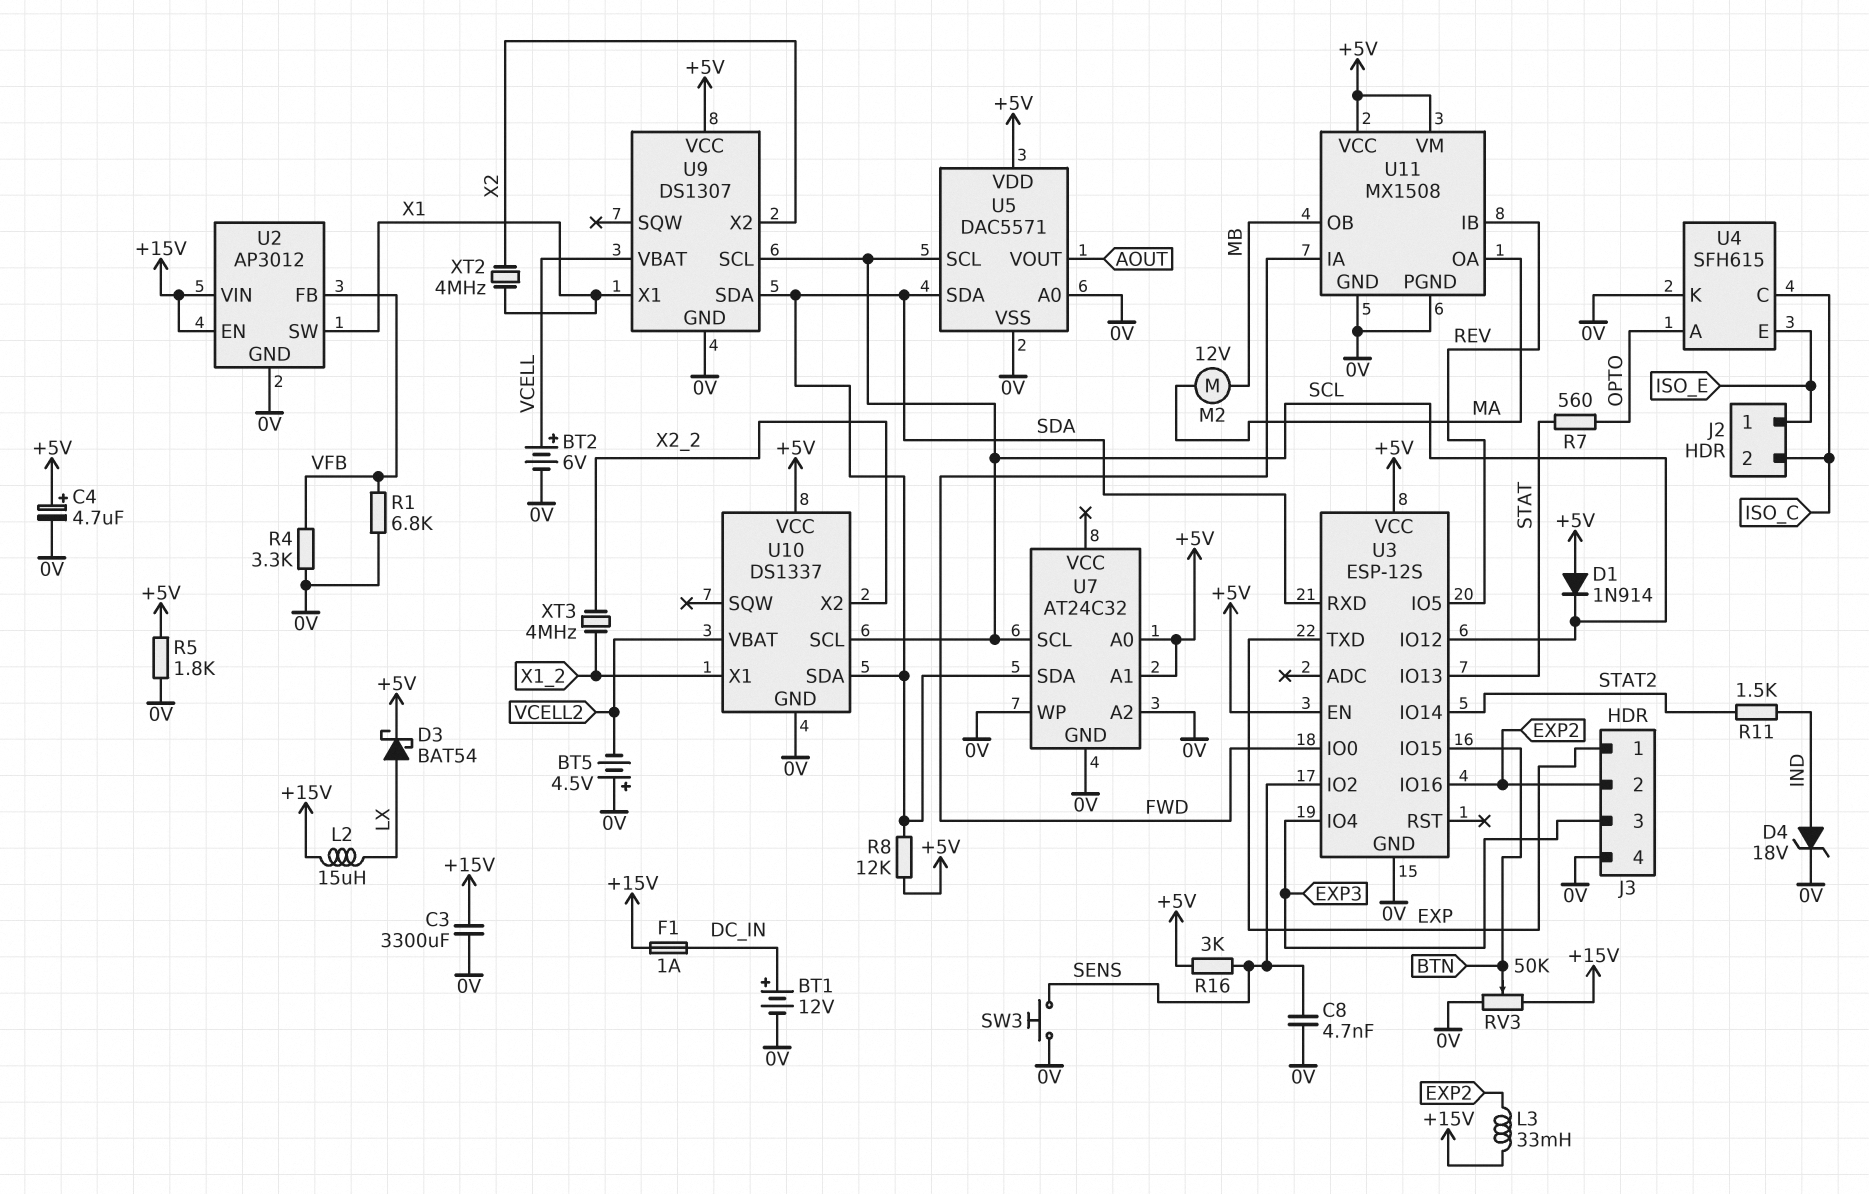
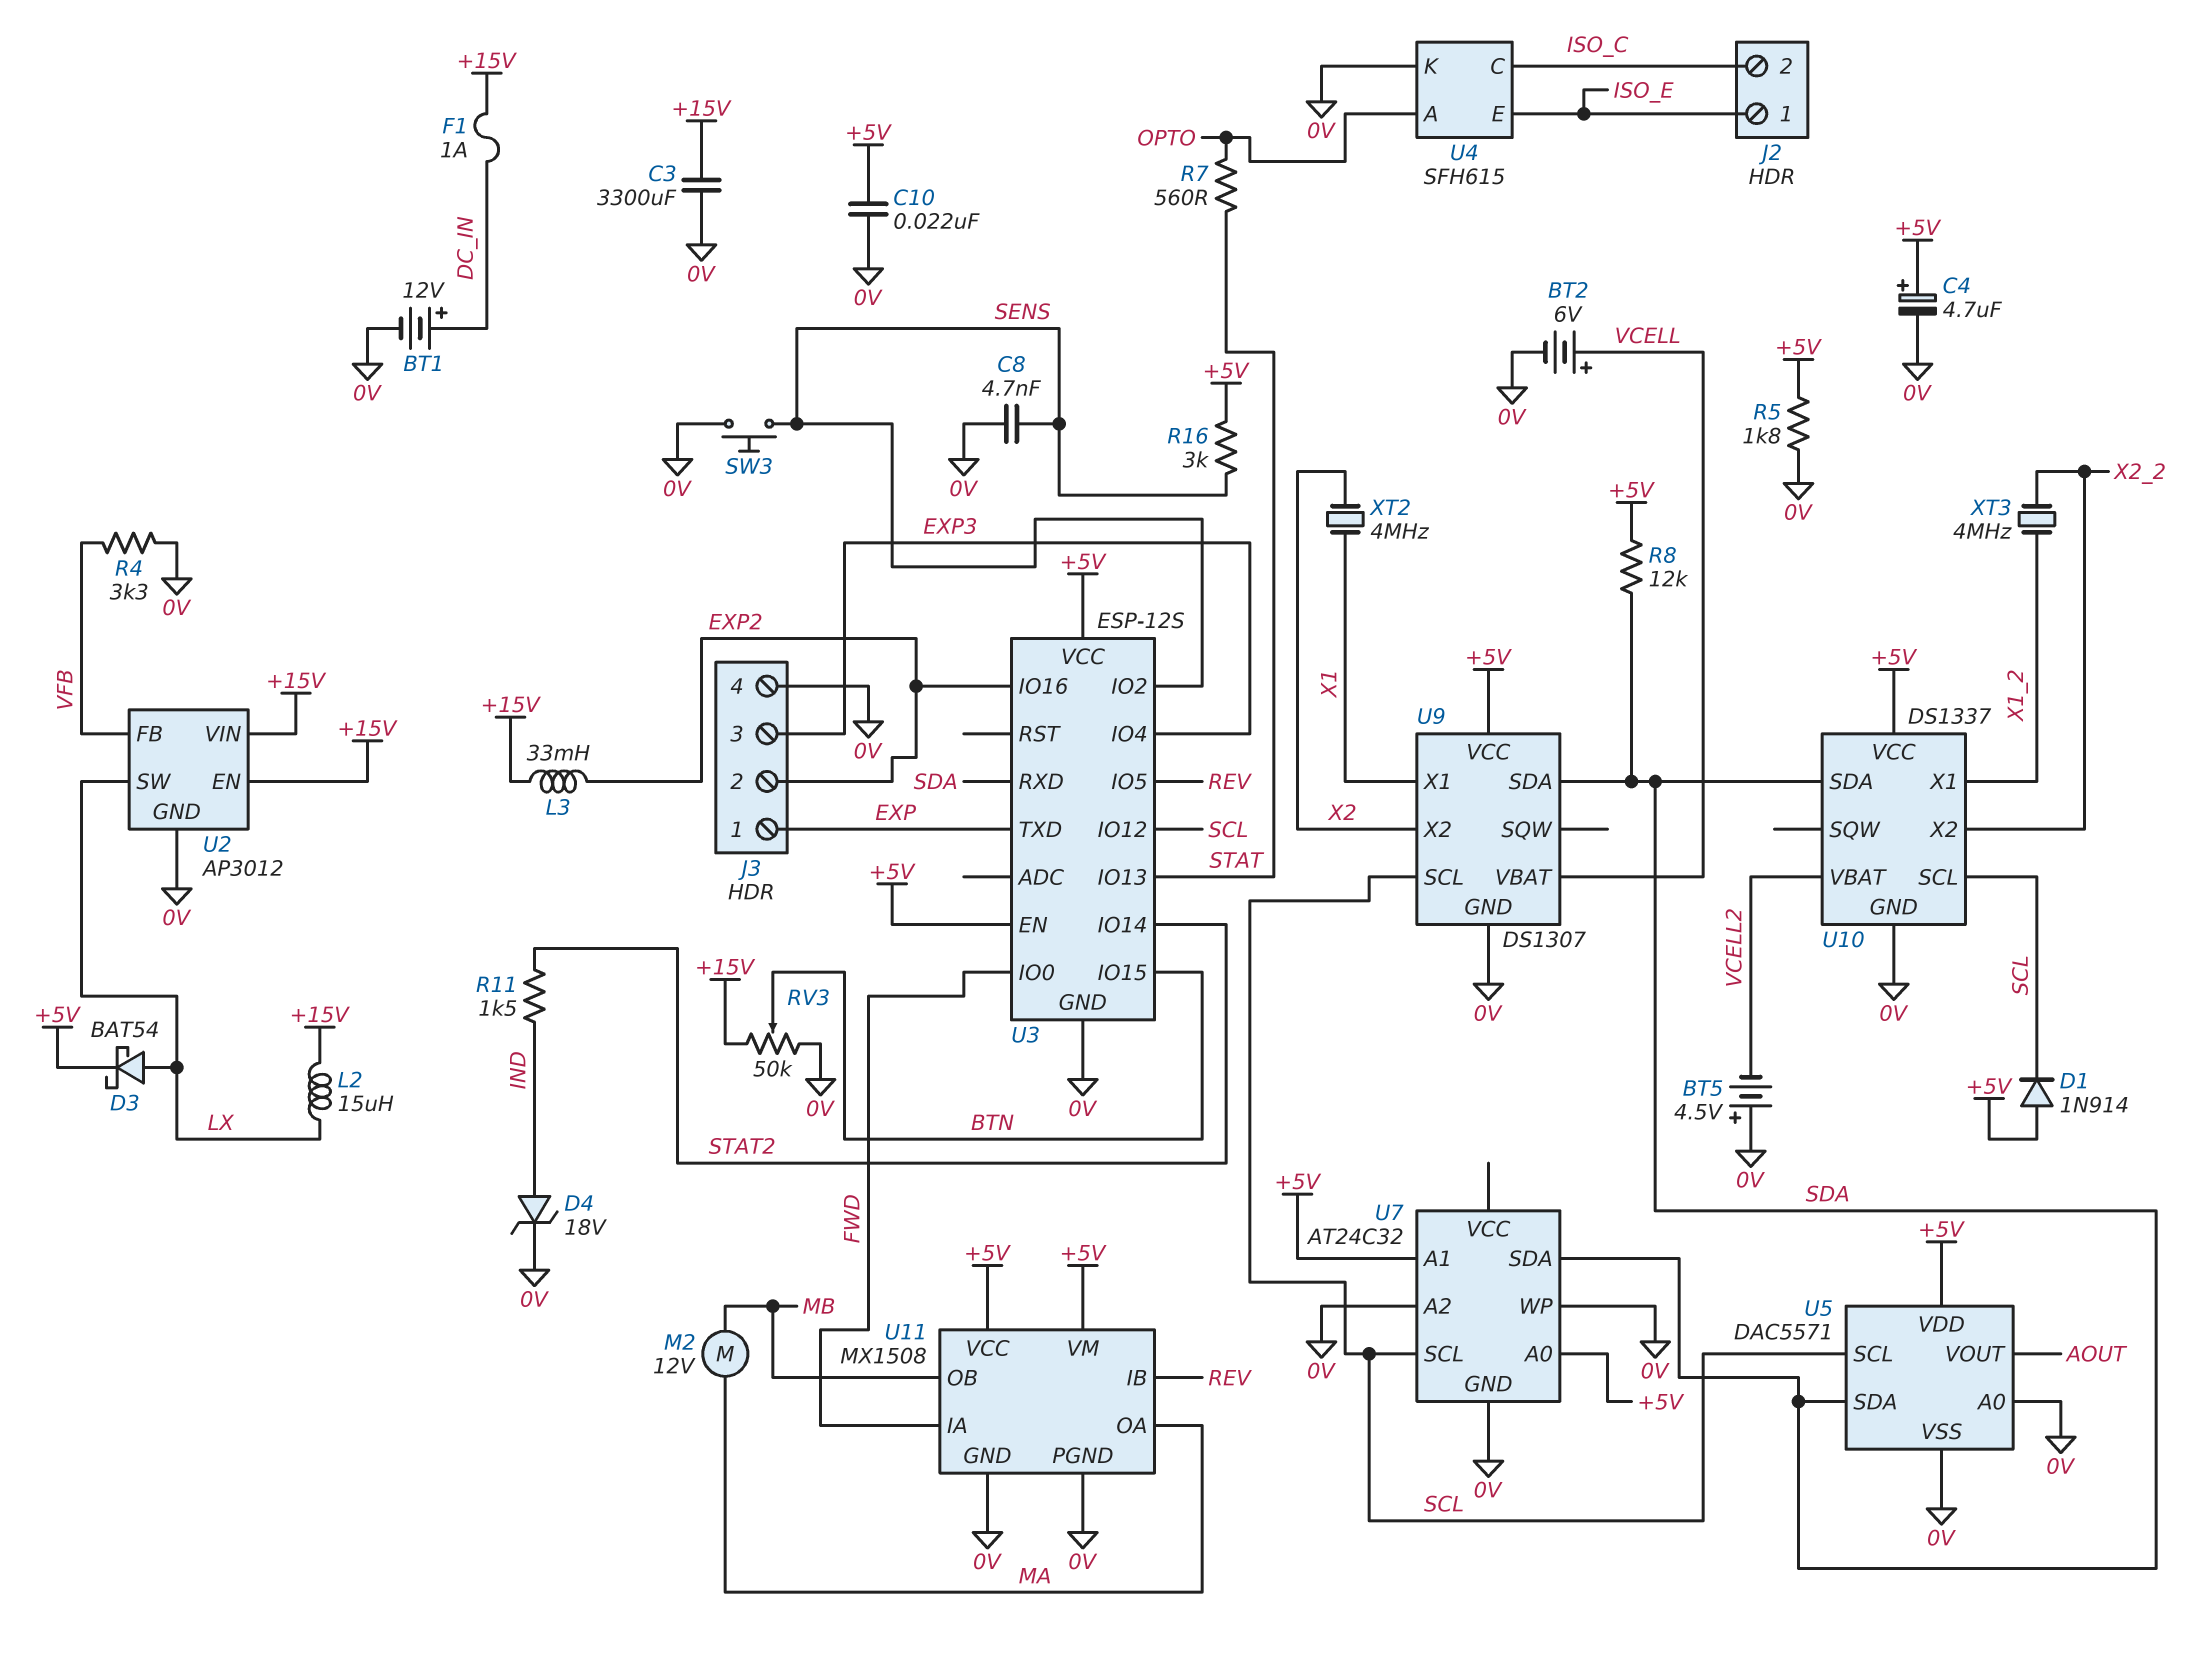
C10: none -> 22nF (+5V, 0V)
R1: 6.8k (0V, VFB) -> none
U2 pin SW: X1 -> LX

